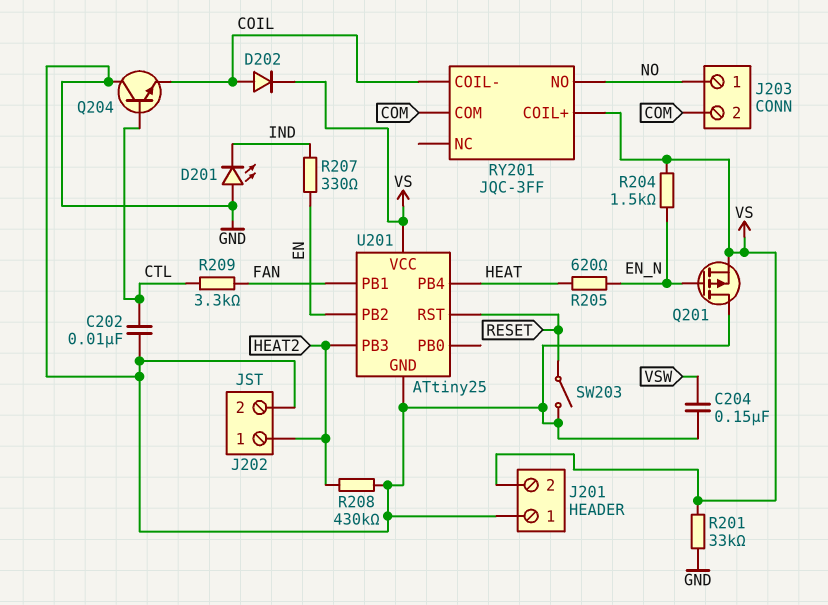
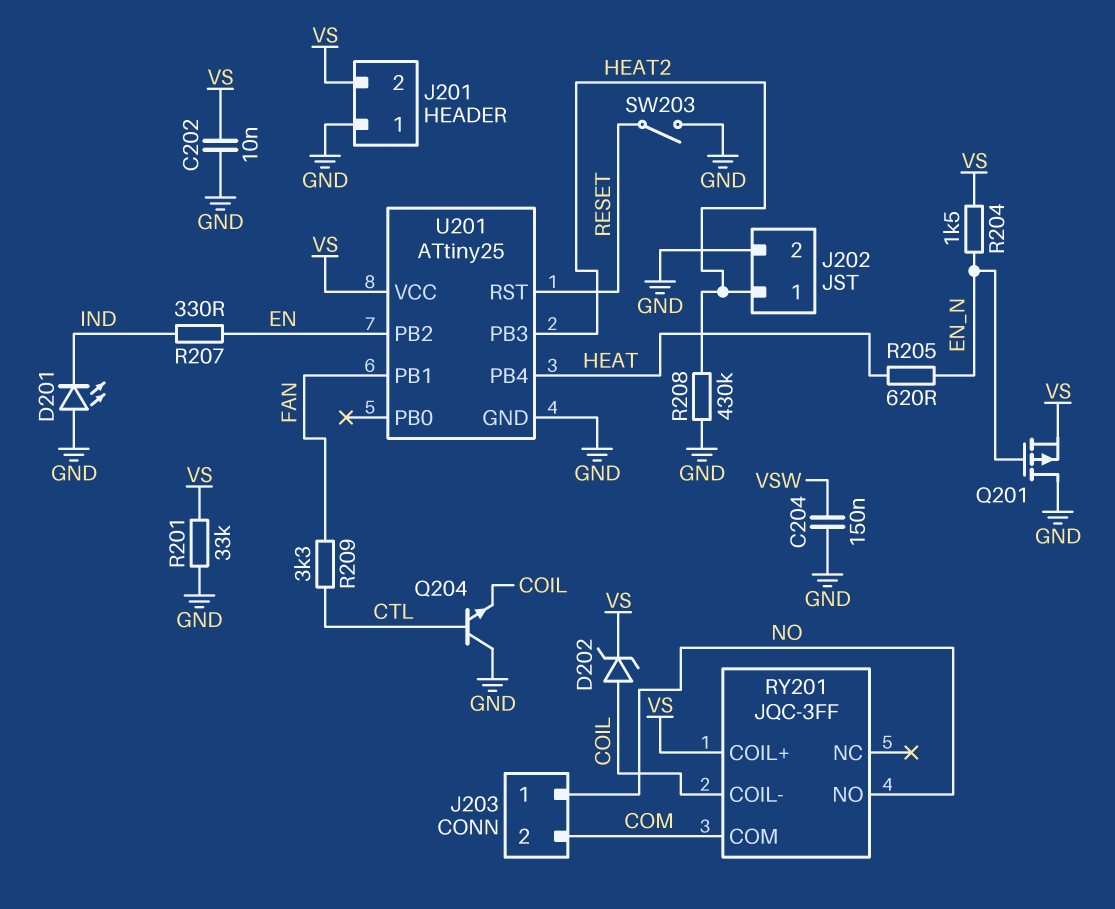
C202: 10nF (CTL, GND) -> 10nF (GND, VS)
D202: diode (A COIL, K VS) -> zener (A COIL, K VS)

